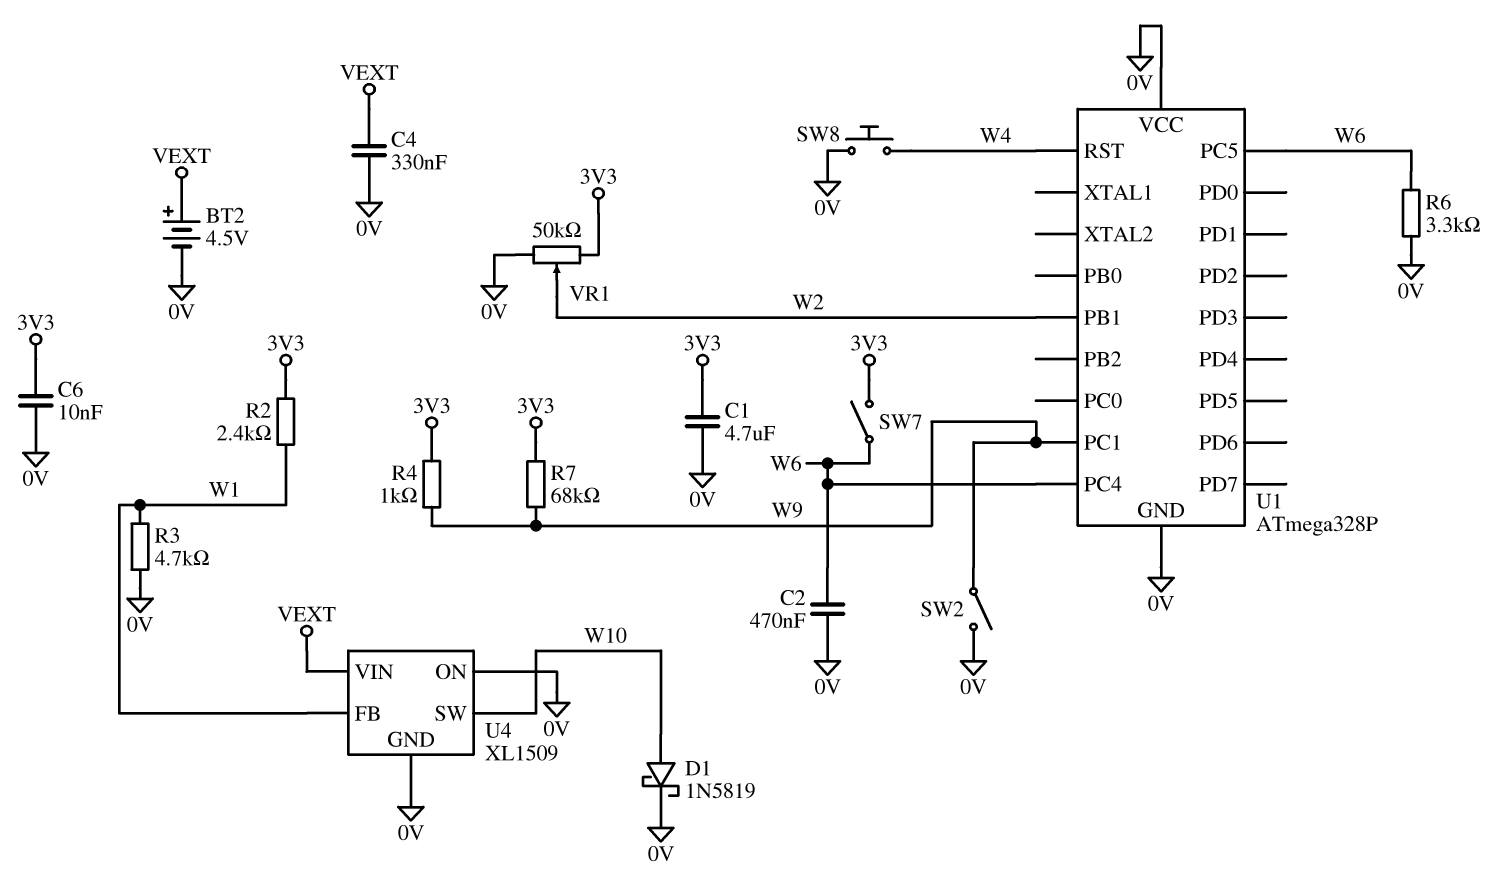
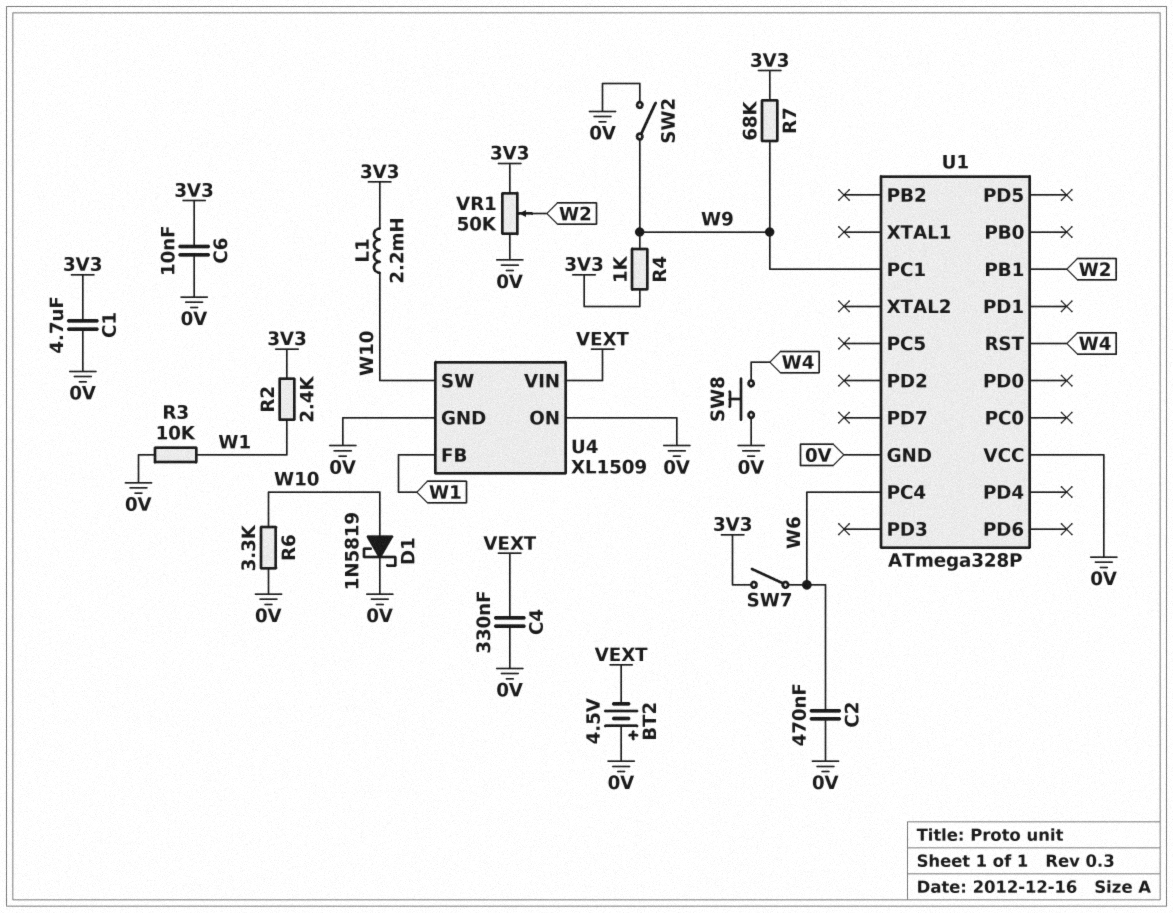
BT2: 4.5V (plus VEXT, minus 0V) -> 4.5V (plus 0V, minus VEXT)
L1: none -> 2.2mH (3V3, W10)
R3: 4.7k (0V, W1) -> 10k (0V, W1)
R6: 3.3k (0V, W6) -> 3.3k (0V, W10)
U1 pin PC5: W6 -> none

